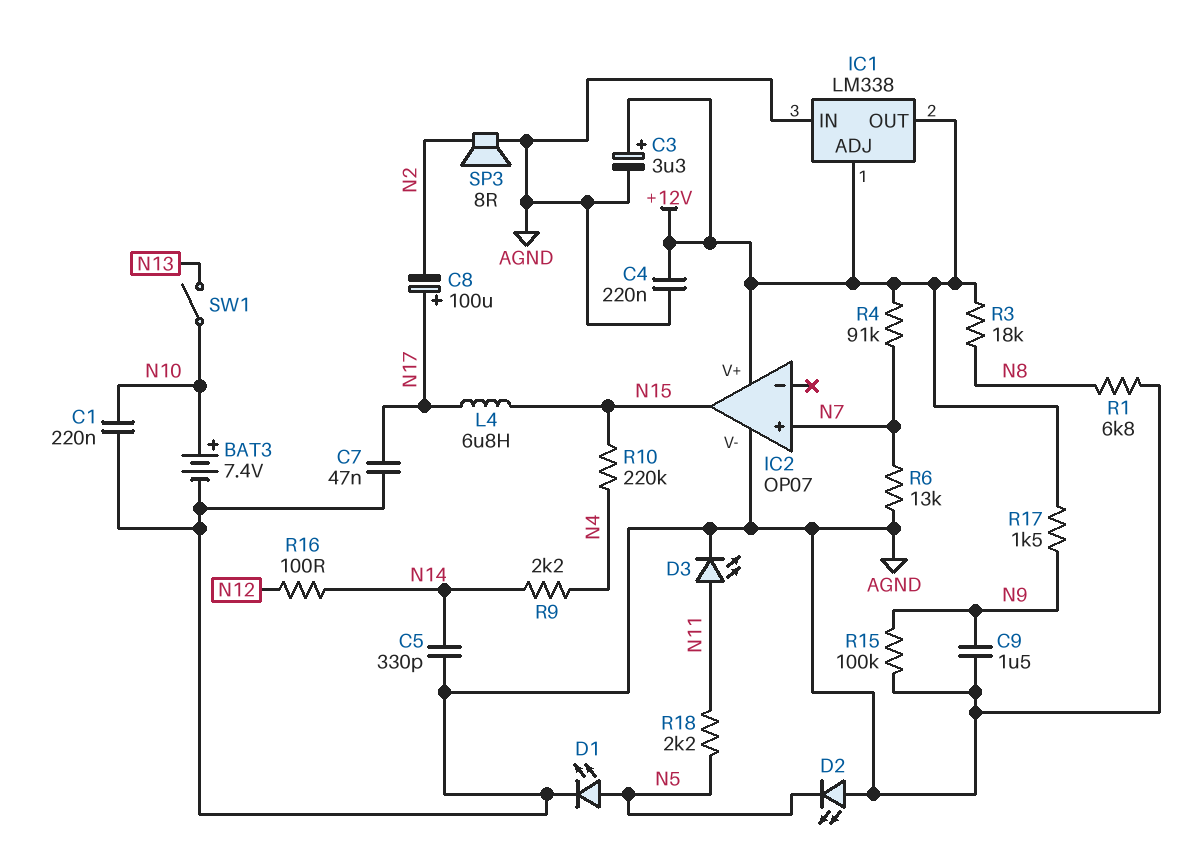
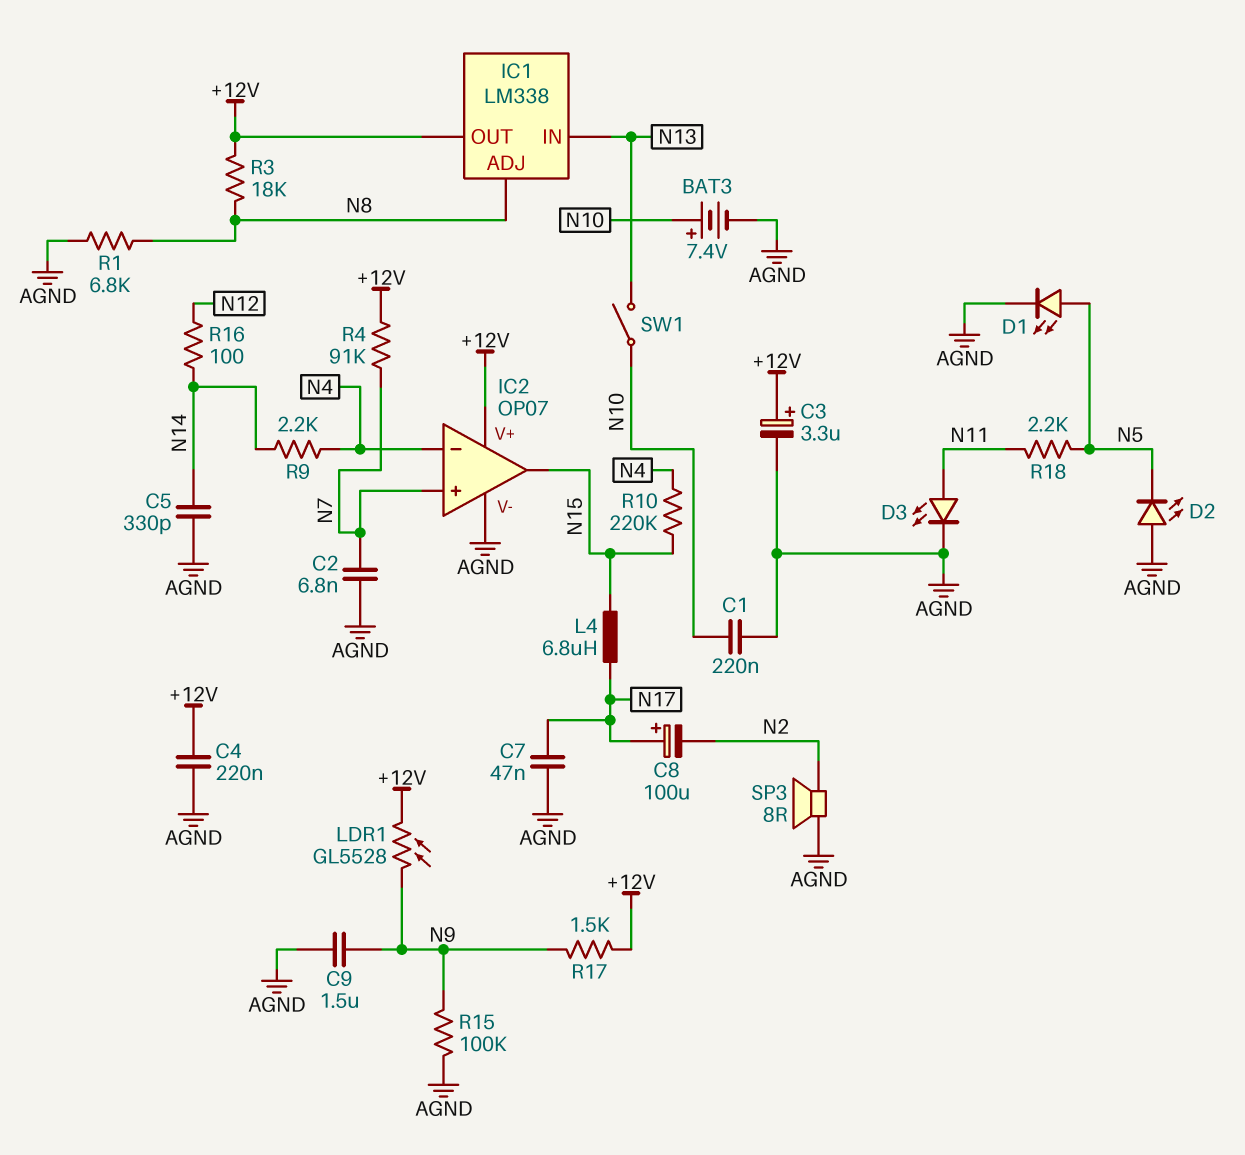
C2: none -> 6.8nF (AGND, N7)
IC1 pin ADJ: +12V -> N8
IC1 pin IN: AGND -> N13
IC2 pin in-: none -> N4
LDR1: none -> GL5528 (+12V, N9)
R6: 13k (AGND, N7) -> none

